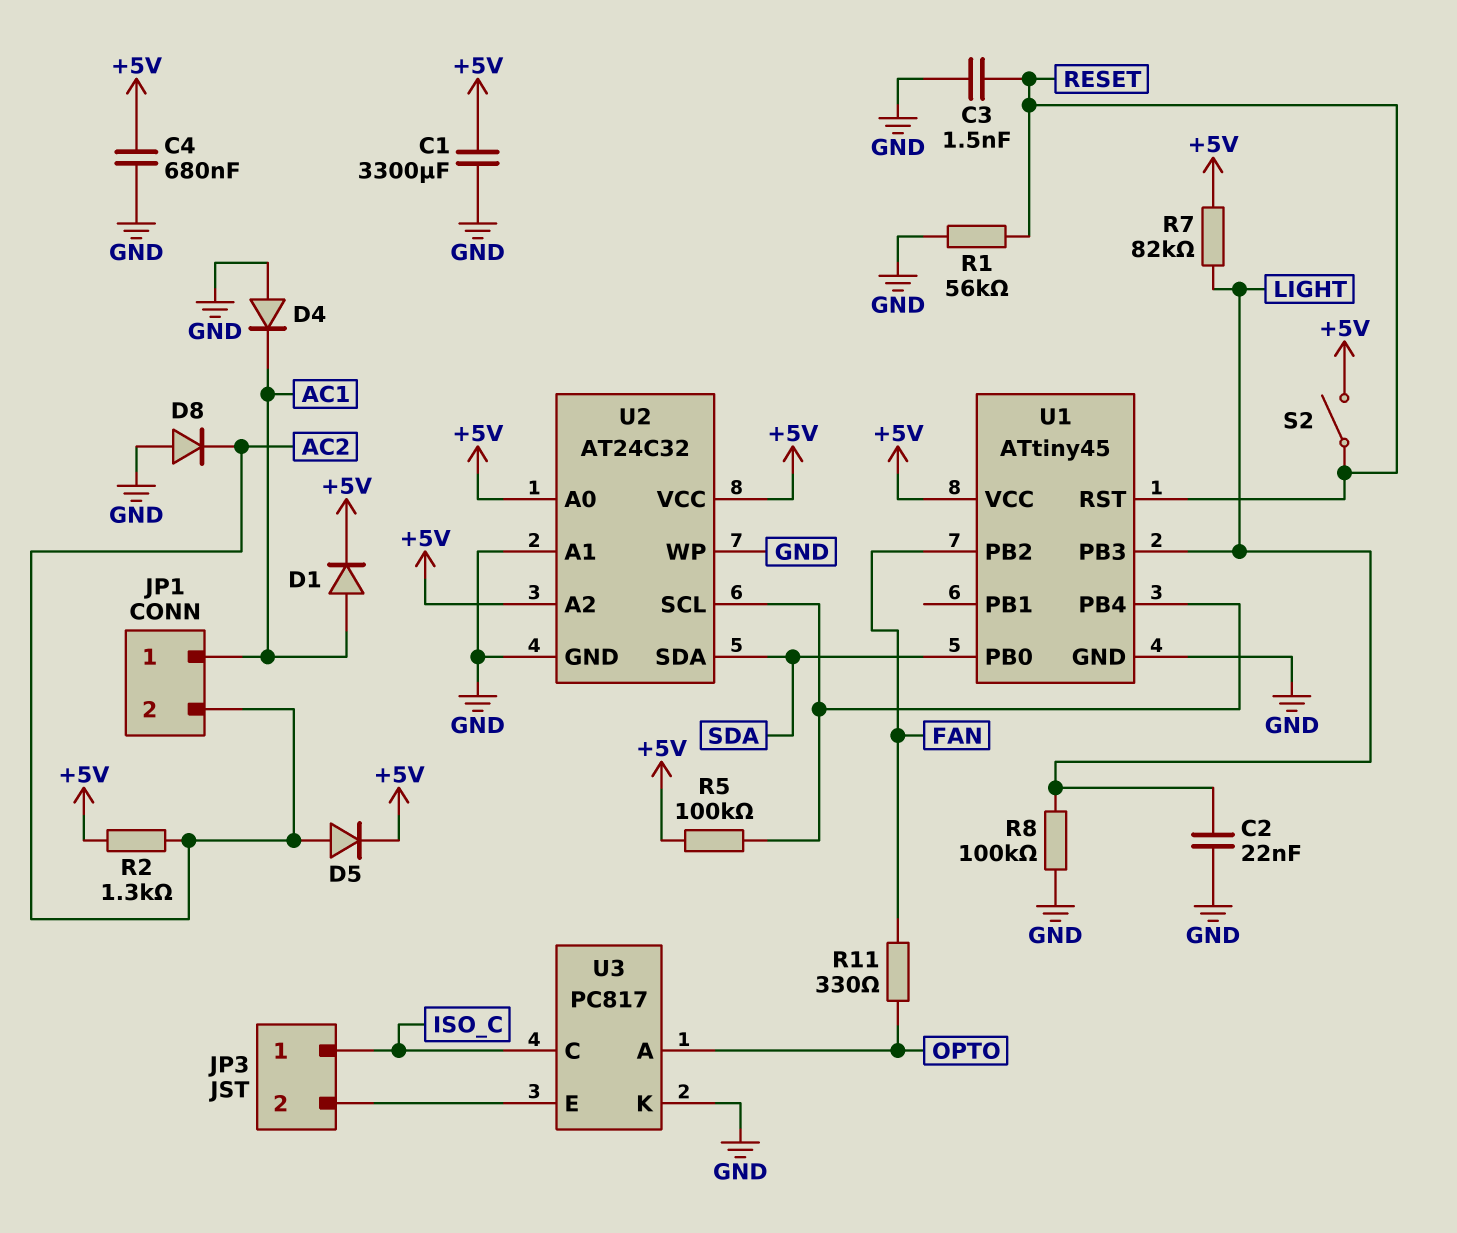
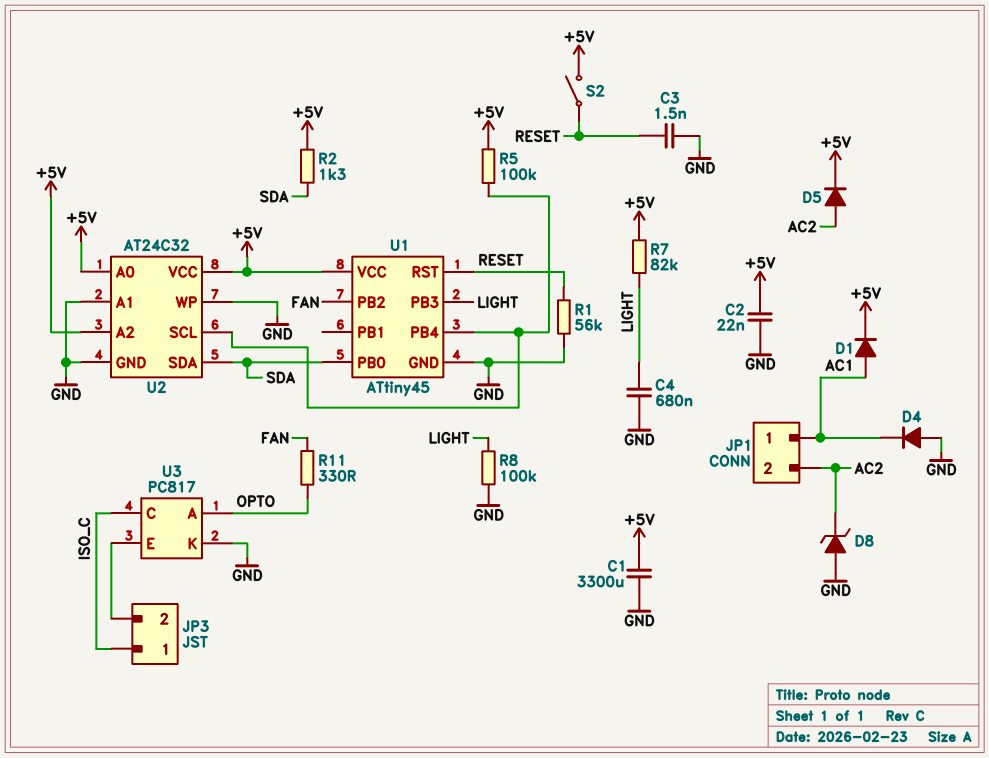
C2: 22nF (GND, LIGHT) -> 22nF (+5V, GND)
C4: 680nF (+5V, GND) -> 680nF (GND, LIGHT)
D8: diode (A GND, K AC2) -> zener (A GND, K AC2)
R2: 1.3k (+5V, AC2) -> 1.3k (+5V, SDA)

